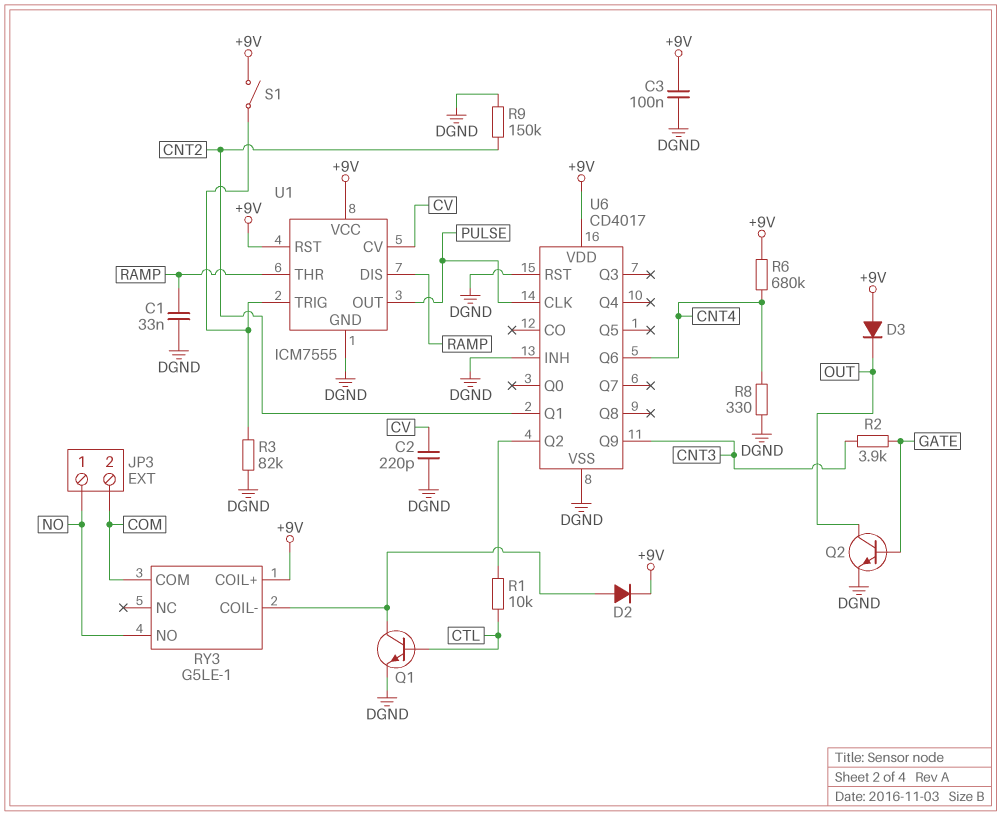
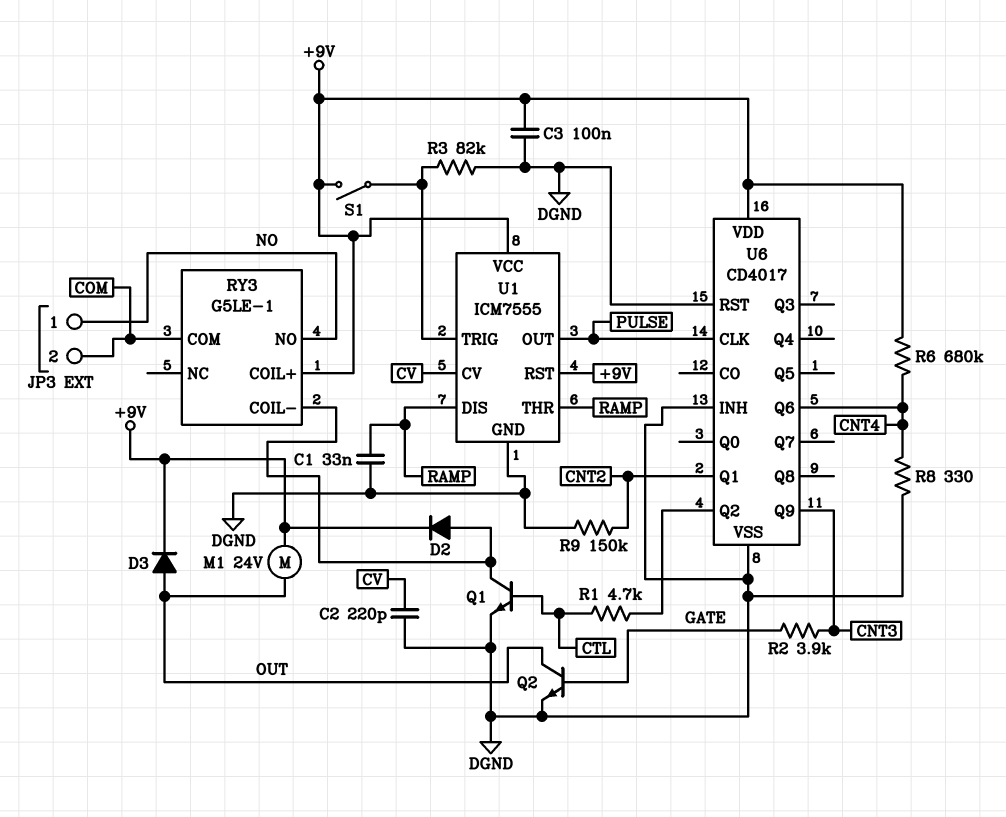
D3: diode (A +9V, K OUT) -> diode (A OUT, K +9V)
M1: none -> motor 24V (+9V, OUT)
R1: 10k (CTL, U6/Q2) -> 4.7k (CTL, U6/Q2)

